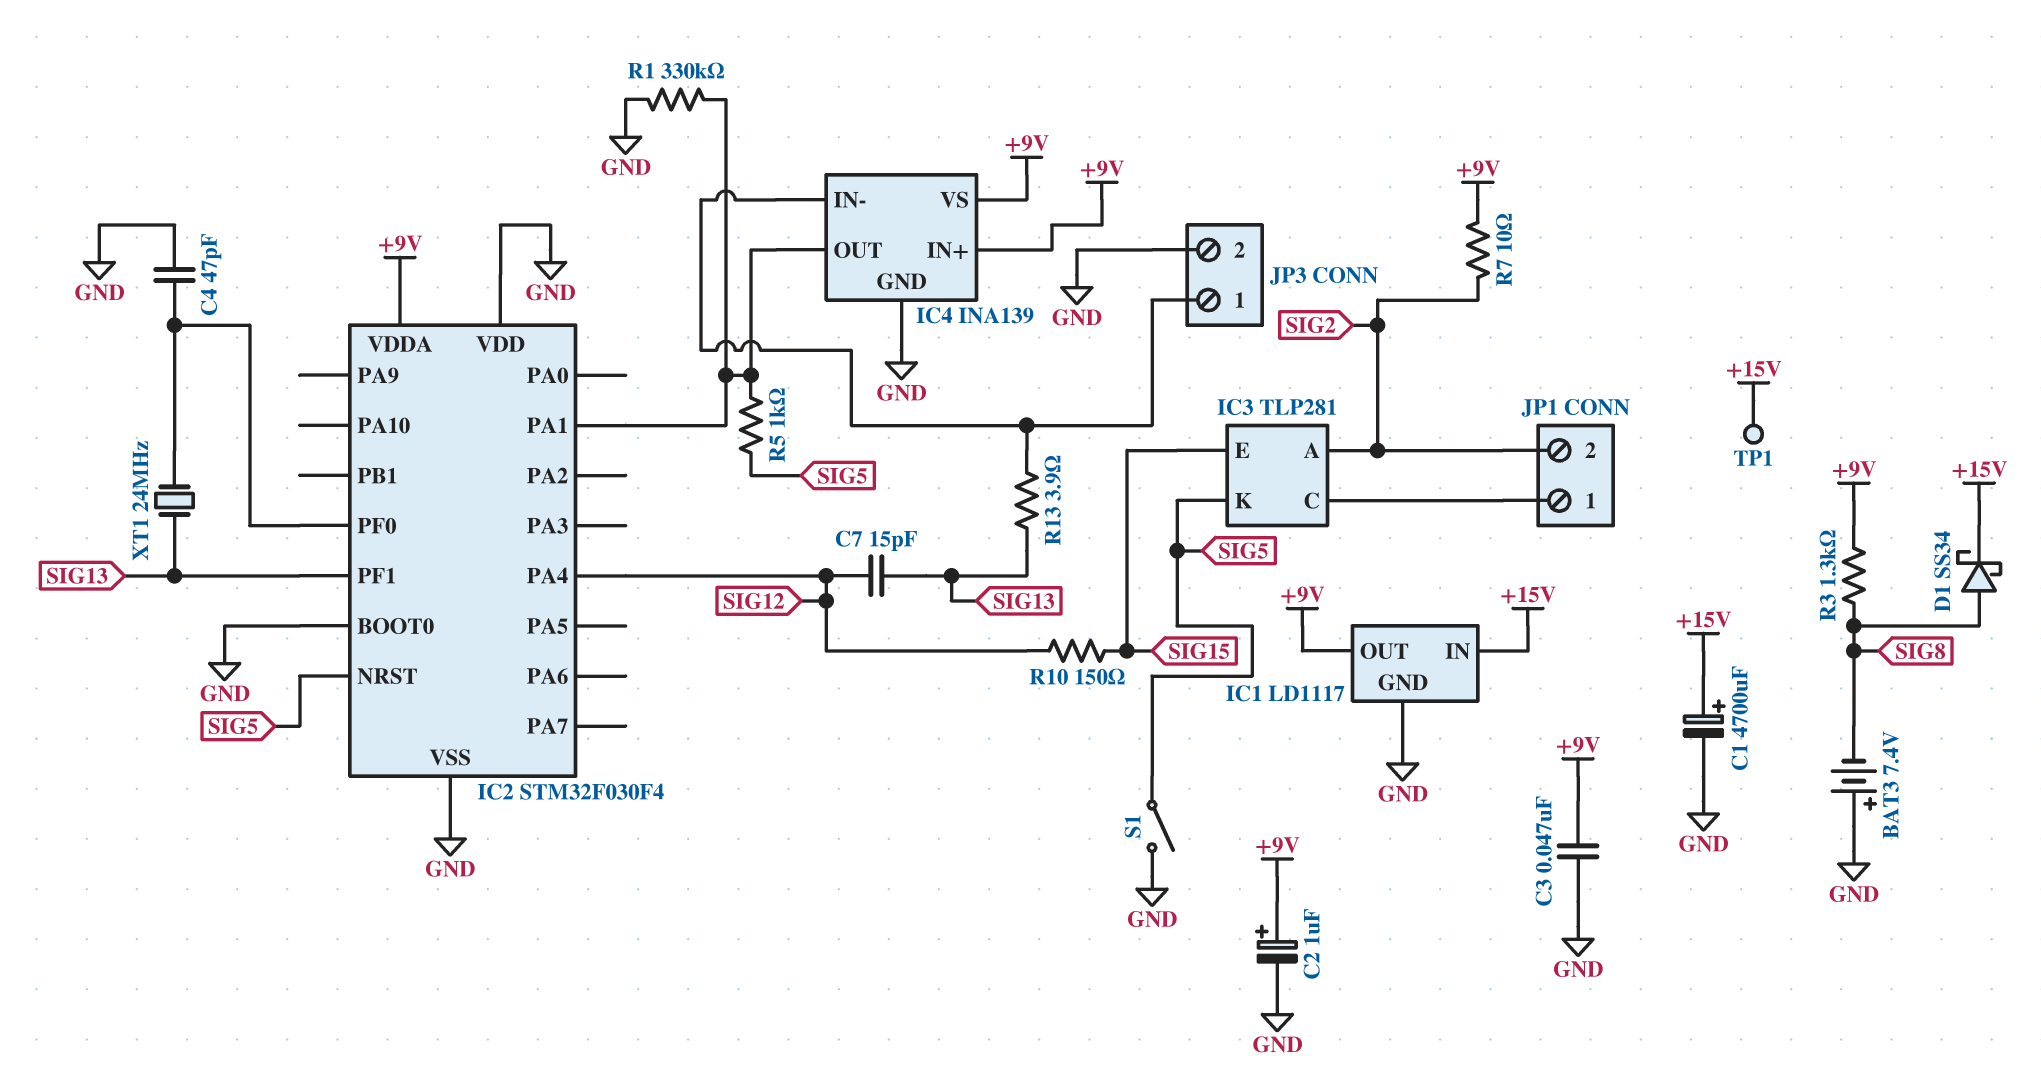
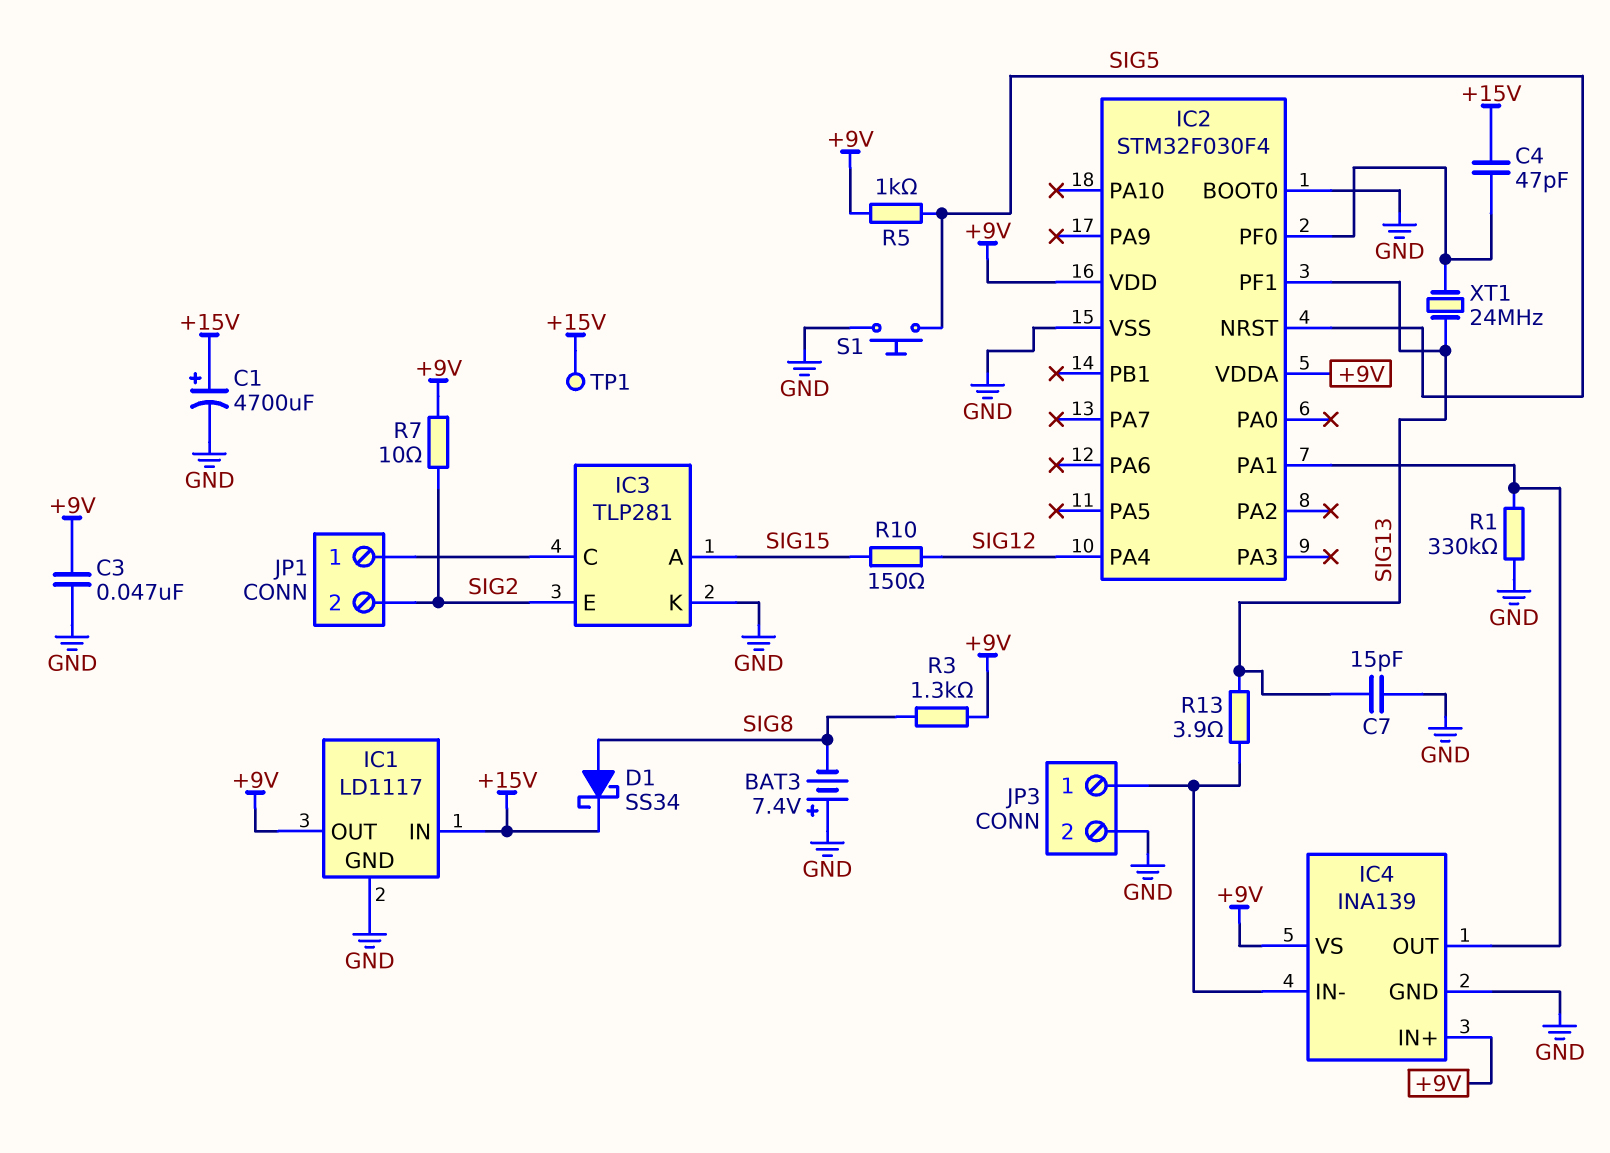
C2: 1uF (plus +9V, minus GND) -> none
C4: 47pF (GND, IC2/PF0) -> 47pF (+15V, IC2/PF0)
C7: 15pF (SIG12, SIG13) -> 15pF (GND, SIG13)
IC2 pin VDD: GND -> +9V
IC3 pin A: SIG2 -> SIG15
IC3 pin E: SIG15 -> SIG2
IC3 pin K: SIG5 -> GND
R5: 1k (IC2/PA1, SIG5) -> 1k (+9V, SIG5)
S1: switch (GND, SIG5) -> button (GND, SIG5)

